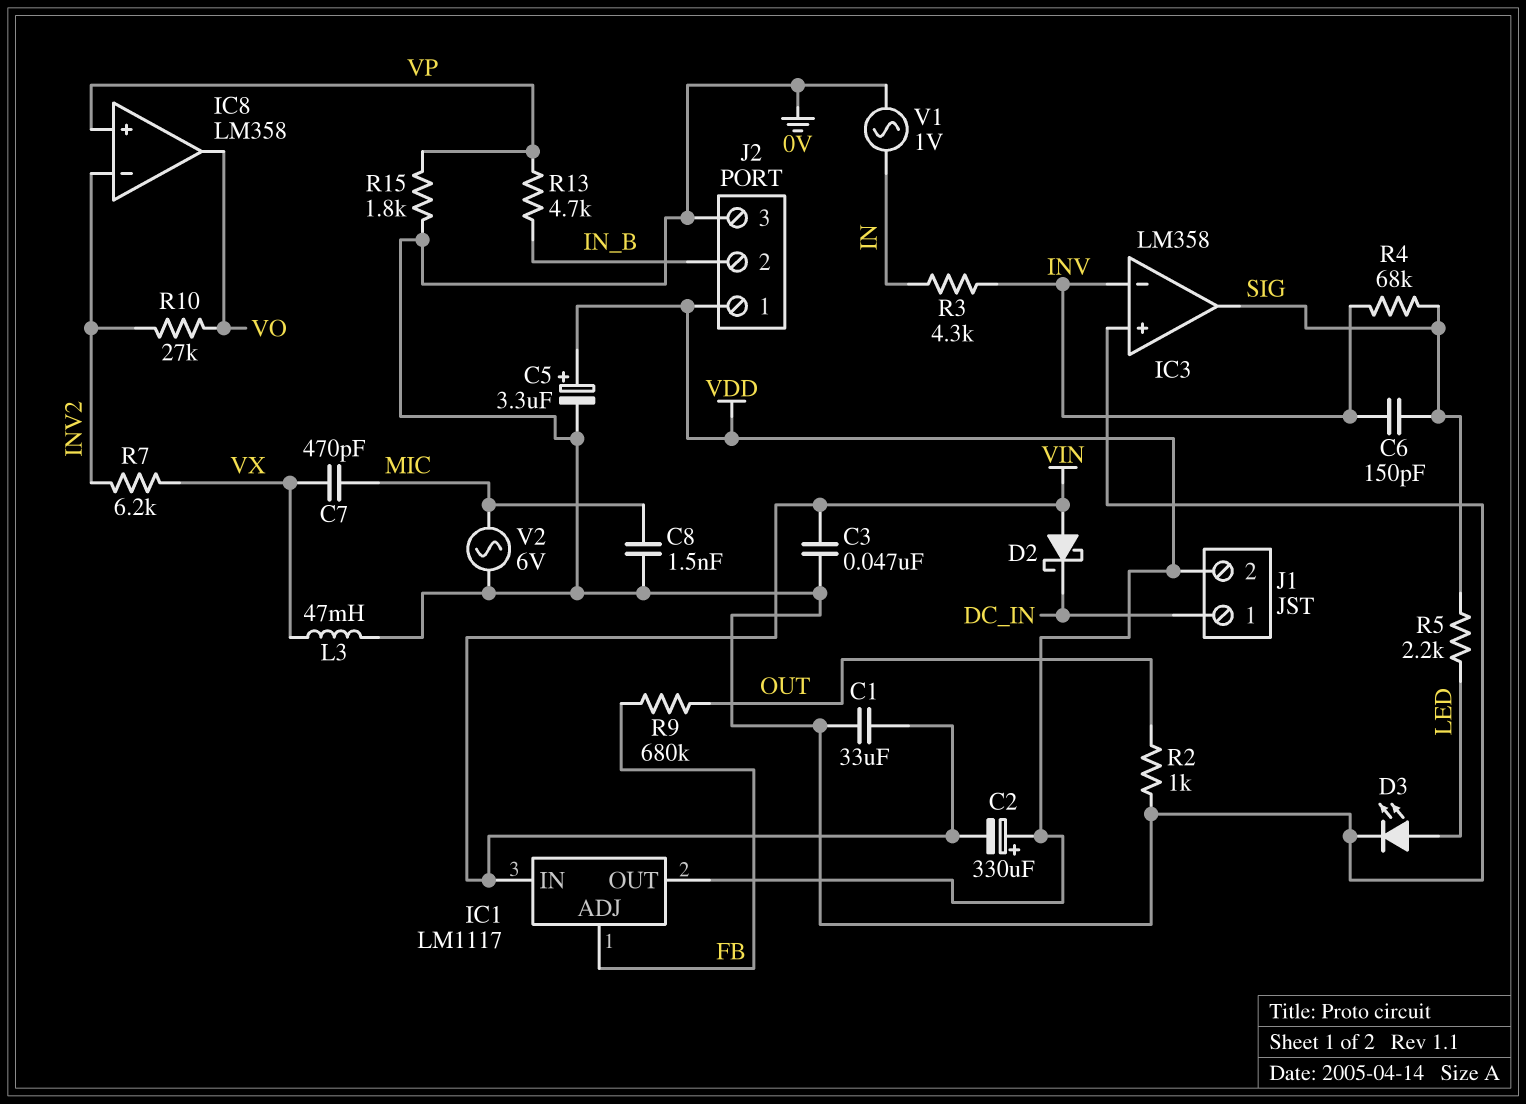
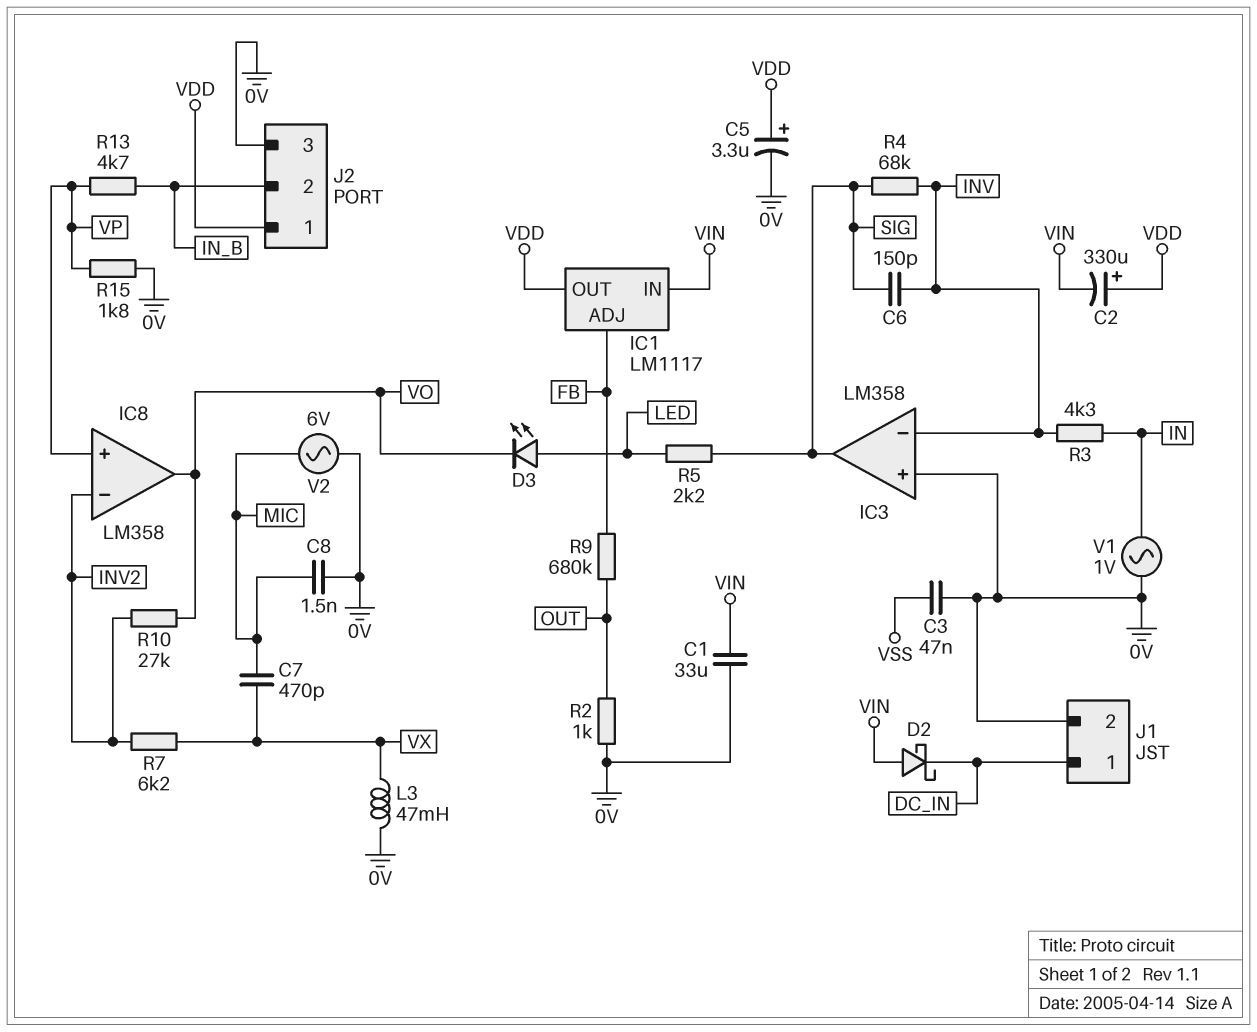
C3: 47nF (0V, VIN) -> 47nF (0V, VSS)
D3: LED (A LED, K 0V) -> LED (A LED, K VO)
J1 pin 2: VDD -> 0V

